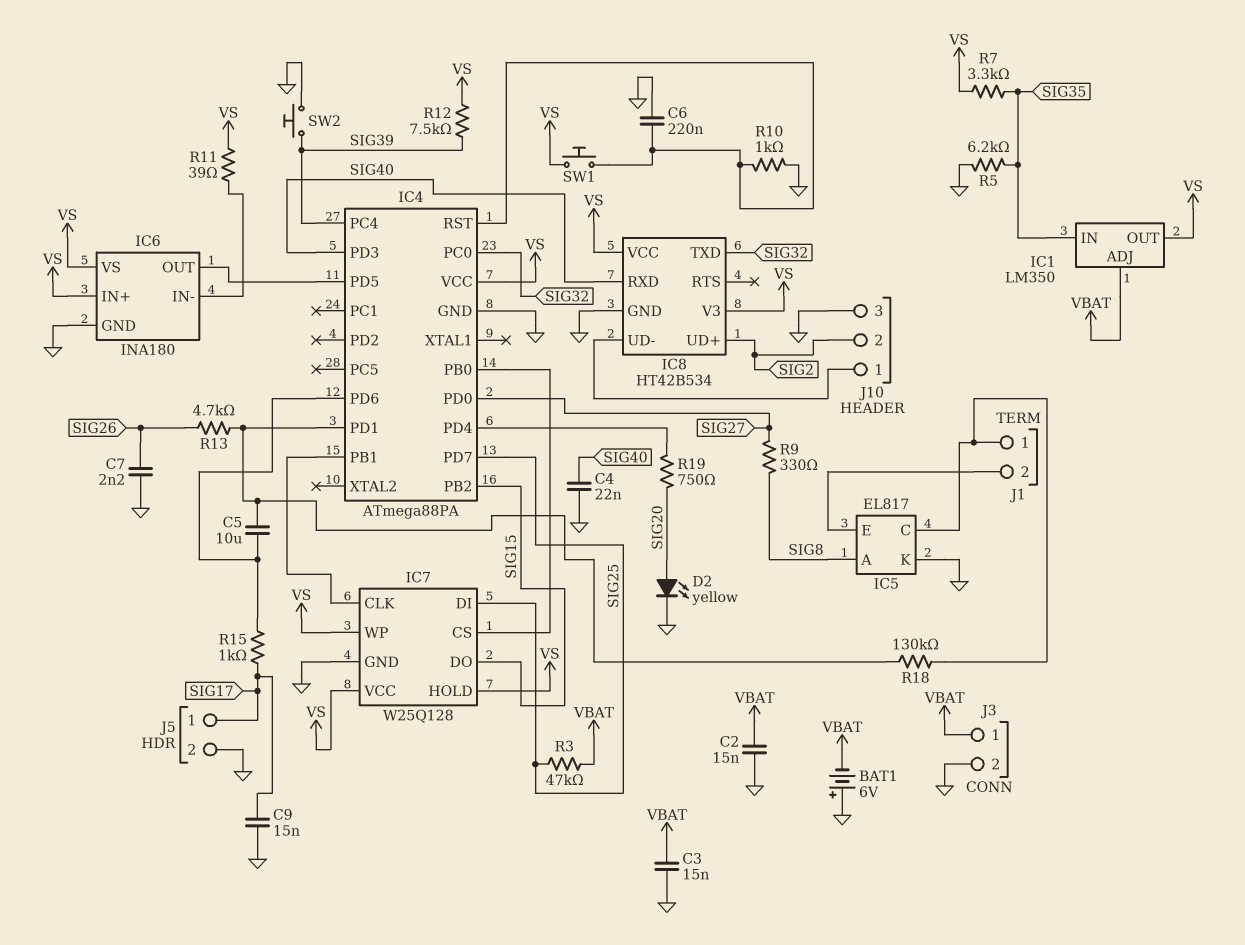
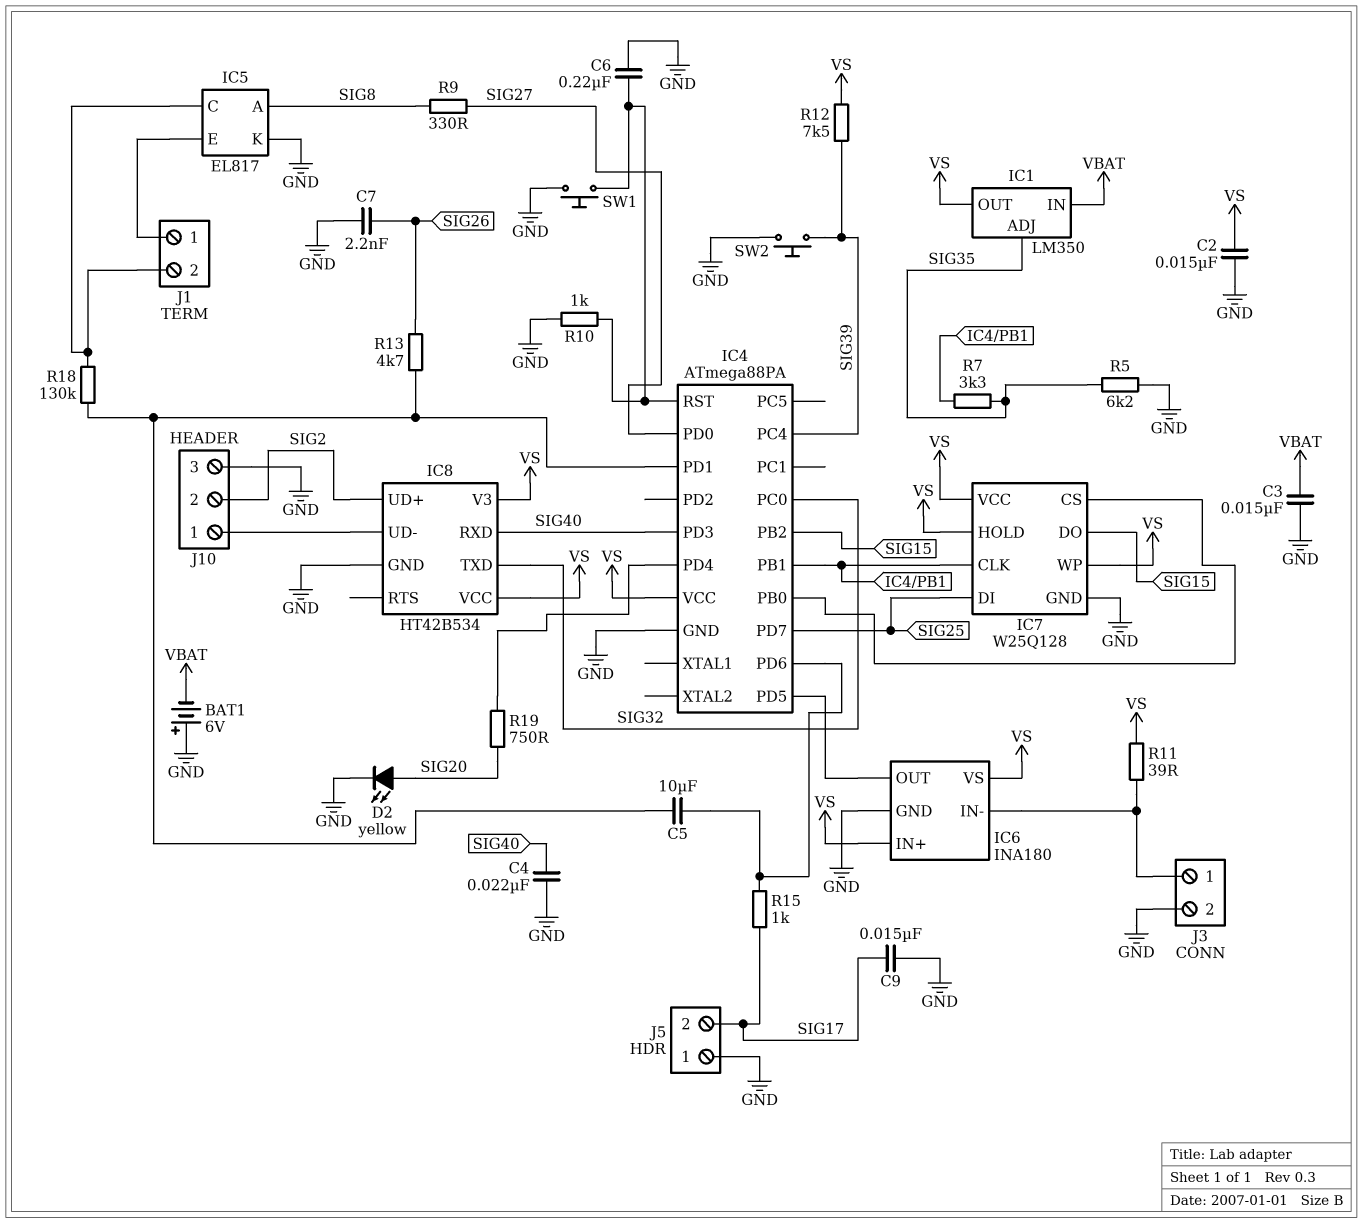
C2: 15nF (GND, VBAT) -> 15nF (GND, VS)
IC1 pin ADJ: VBAT -> SIG35
IC1 pin IN: SIG35 -> VBAT
J1 pin 1: IC5/C -> IC5/E
J1 pin 2: IC5/E -> IC5/C
J3 pin 1: VBAT -> IC6/IN-
J5 pin 1: SIG17 -> GND
J5 pin 2: GND -> SIG17
R3: 47k (SIG25, VBAT) -> none
R7: 3.3k (SIG35, VS) -> 3.3k (IC4/PB1, SIG35)
SW1: button (IC4/RST, VS) -> button (GND, IC4/RST)

